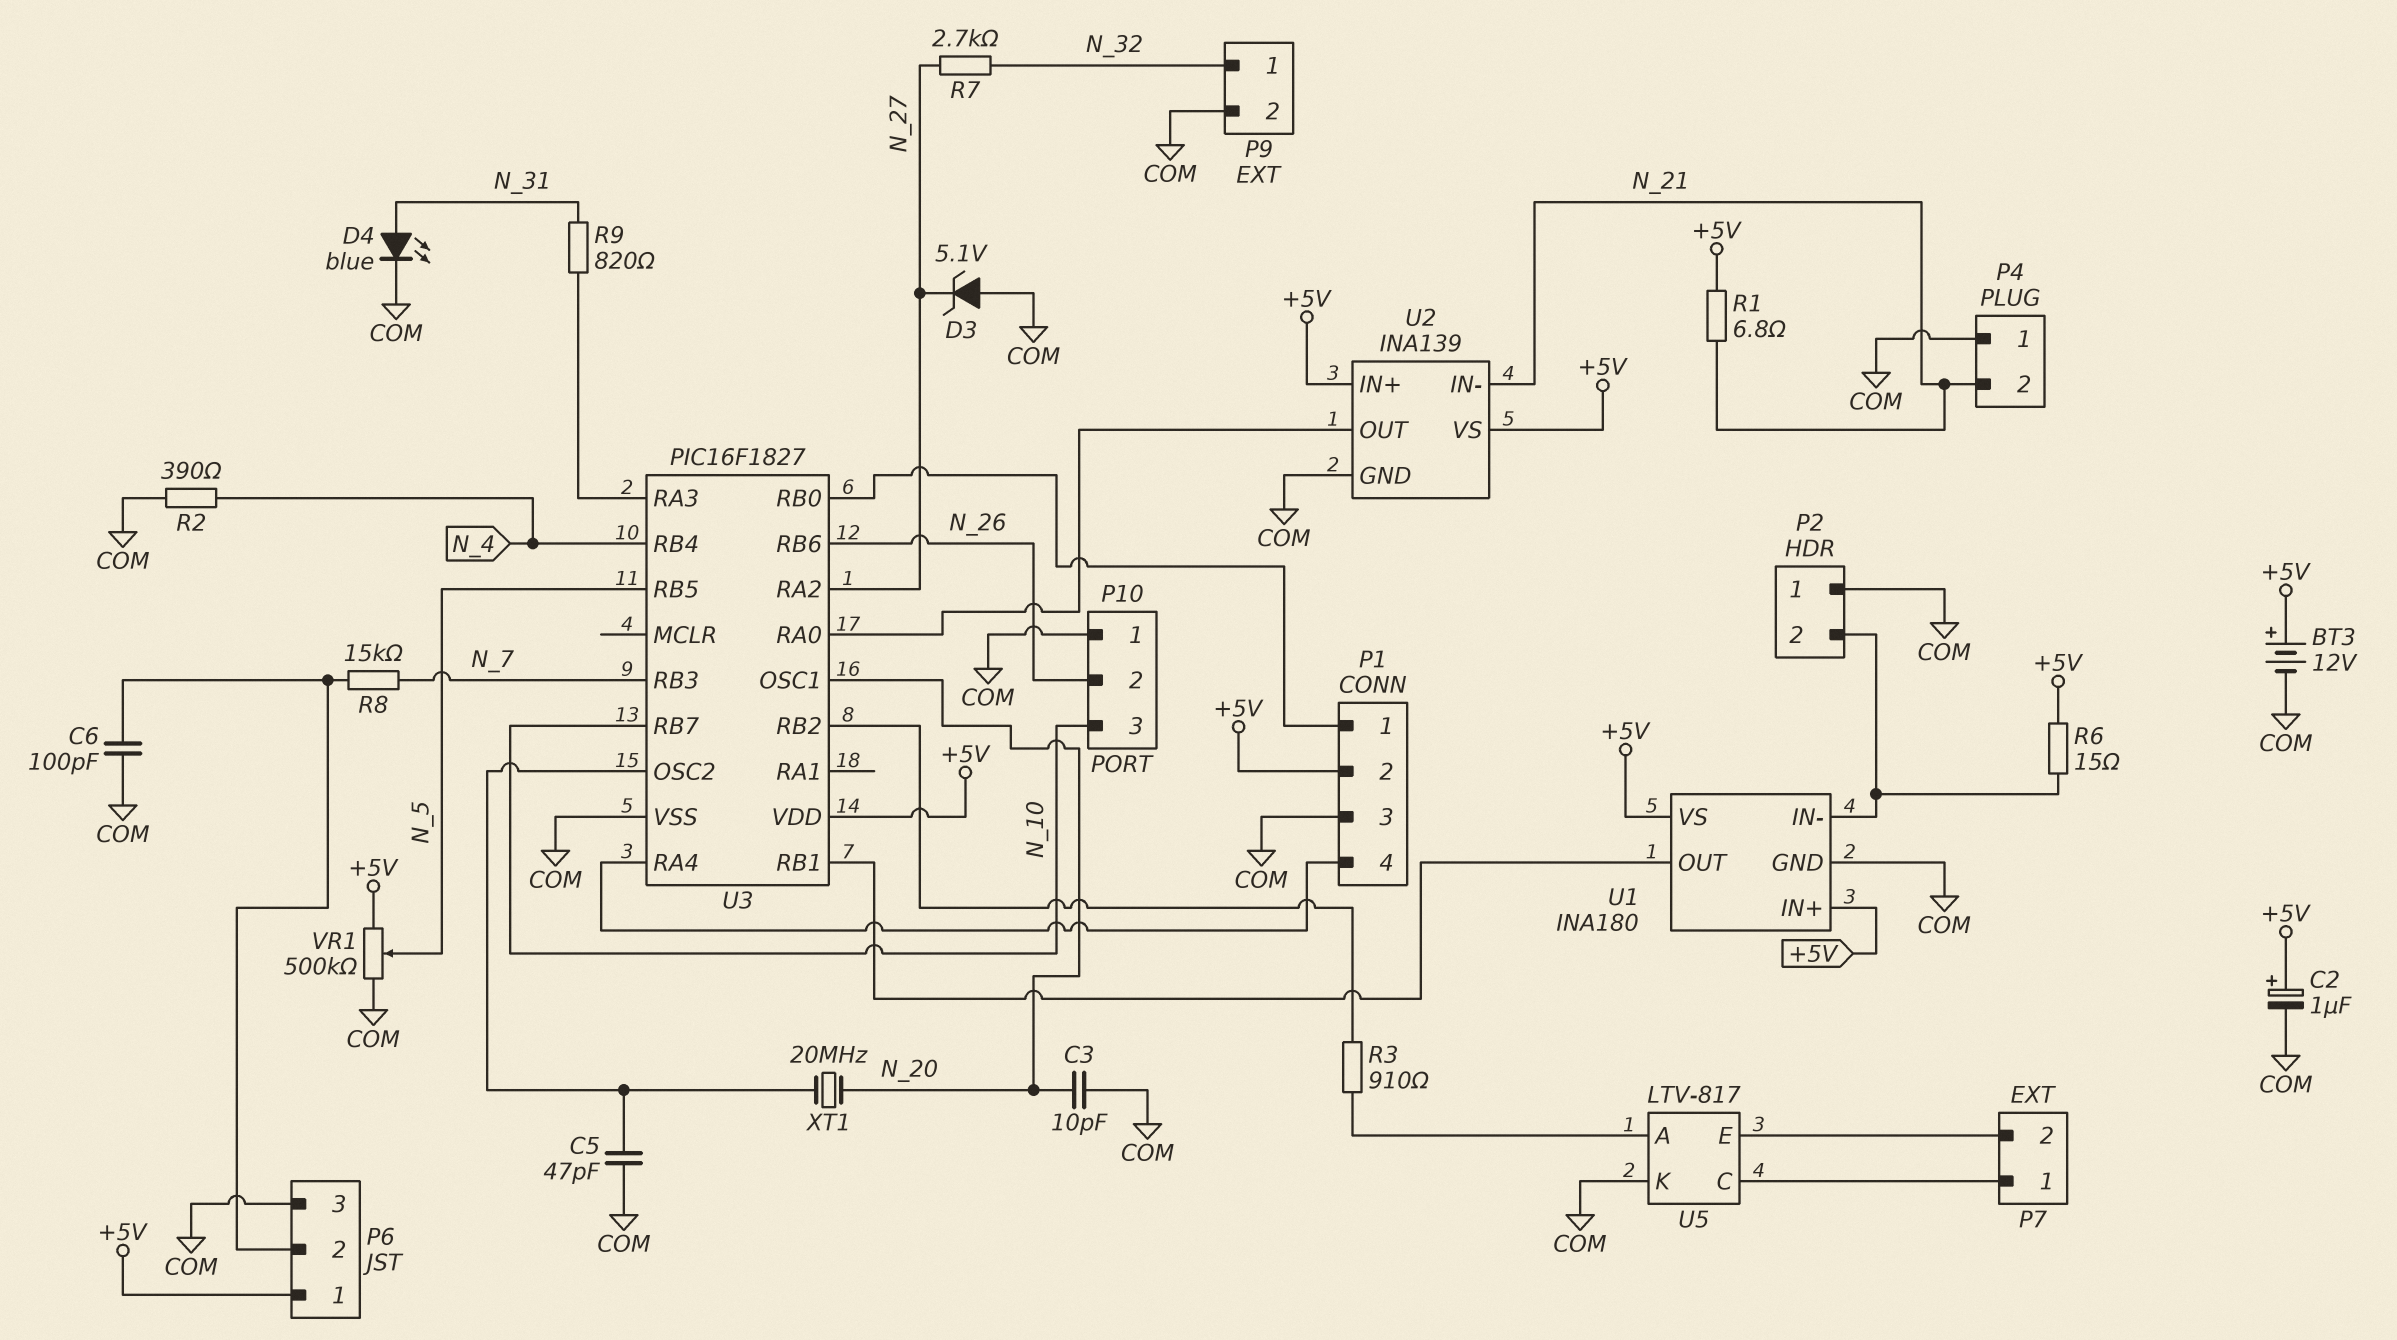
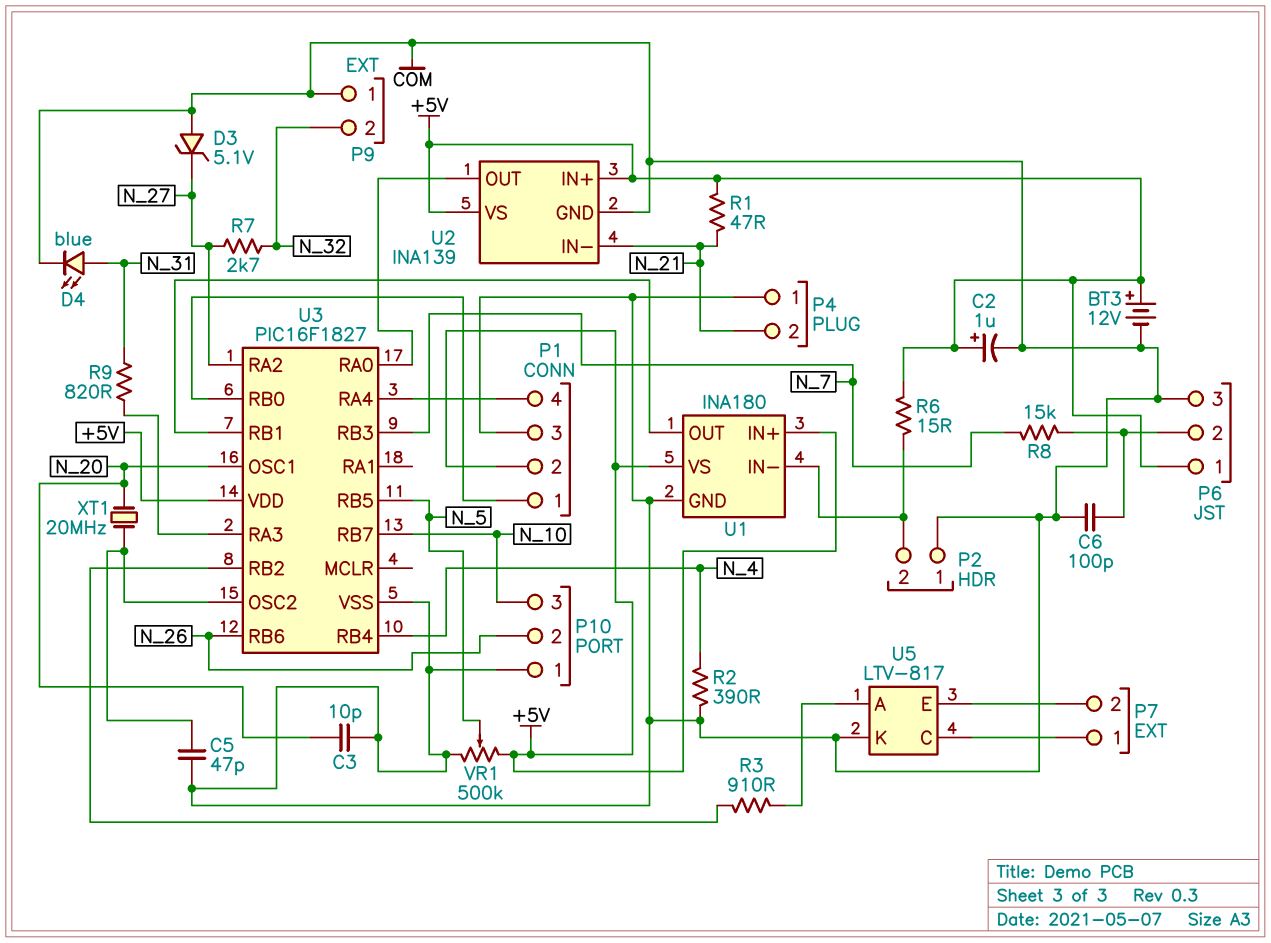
P9 pin 1: N_32 -> COM
P9 pin 2: COM -> N_32
R1: 6.8 (+5V, N_21) -> 47 (+5V, N_21)

